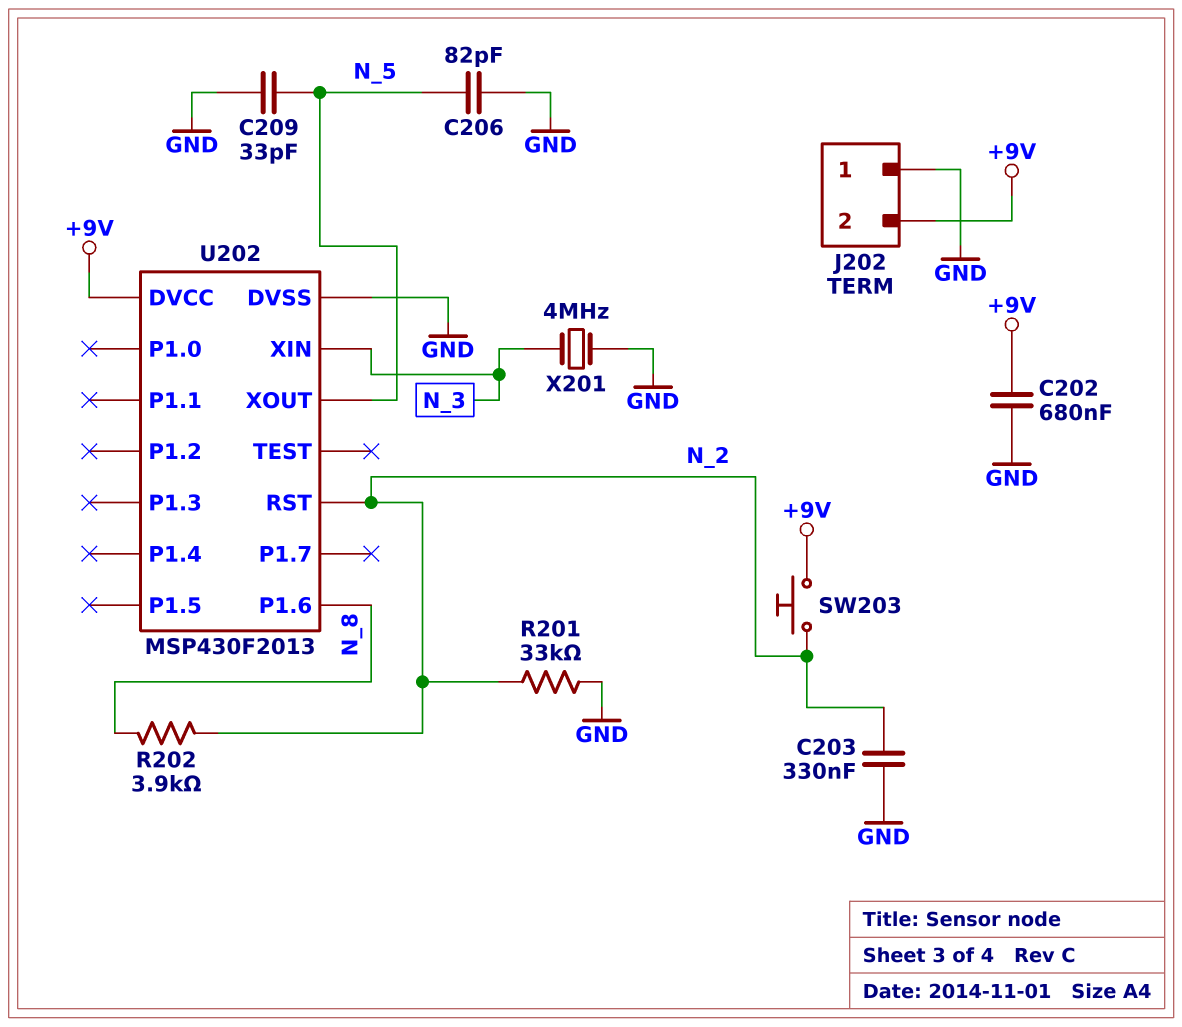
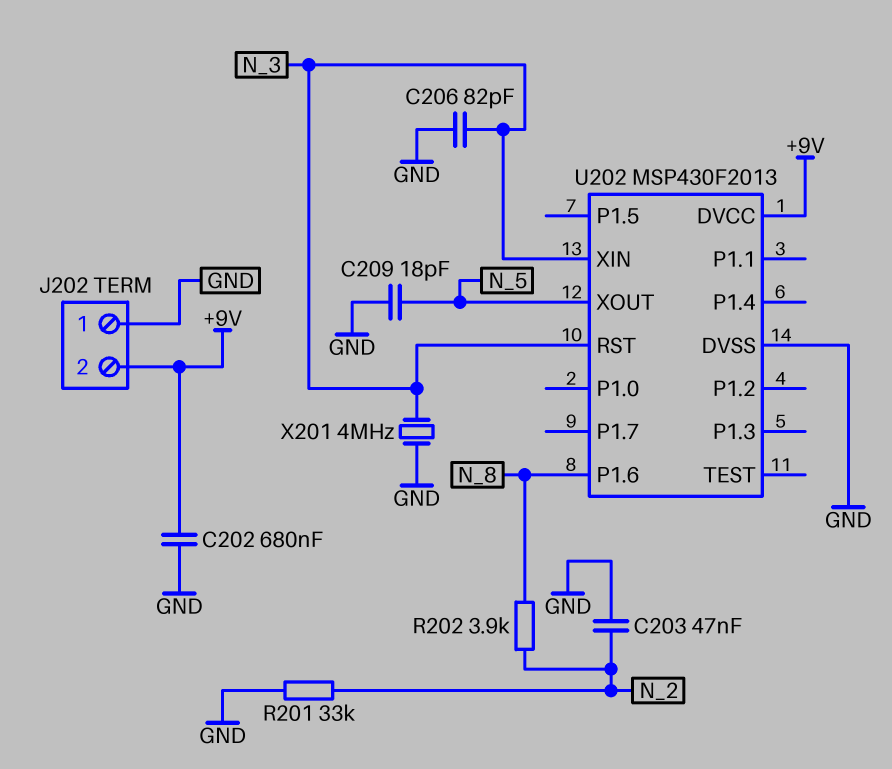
C203: 330nF (GND, N_2) -> 47nF (GND, N_2)
C206: 82pF (GND, N_5) -> 82pF (GND, N_3)
C209: 33pF (GND, N_5) -> 18pF (GND, N_5)
SW203: button (+9V, N_2) -> none
U202 pin RST: N_2 -> N_3

